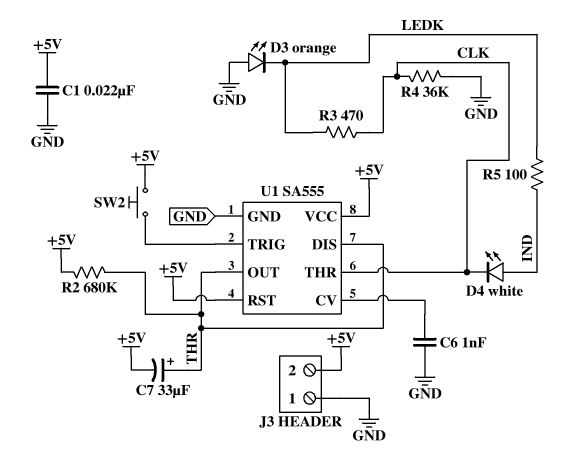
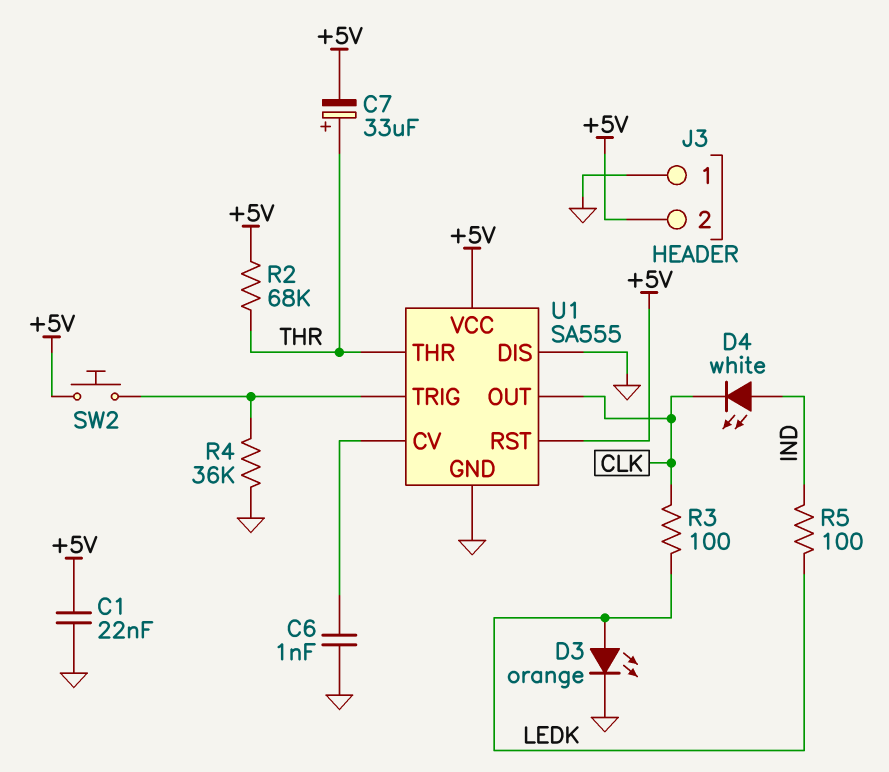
D3: LED orange (A GND, K LEDK) -> LED orange (A LEDK, K GND)
R2: 680k (+5V, THR) -> 68k (+5V, THR)
R3: 470 (CLK, LEDK) -> 100 (CLK, LEDK)
R4: 36k (CLK, GND) -> 36k (GND, U1/TRIG)
U1 pin DIS: THR -> GND
U1 pin OUT: THR -> CLK
U1 pin THR: CLK -> THR

